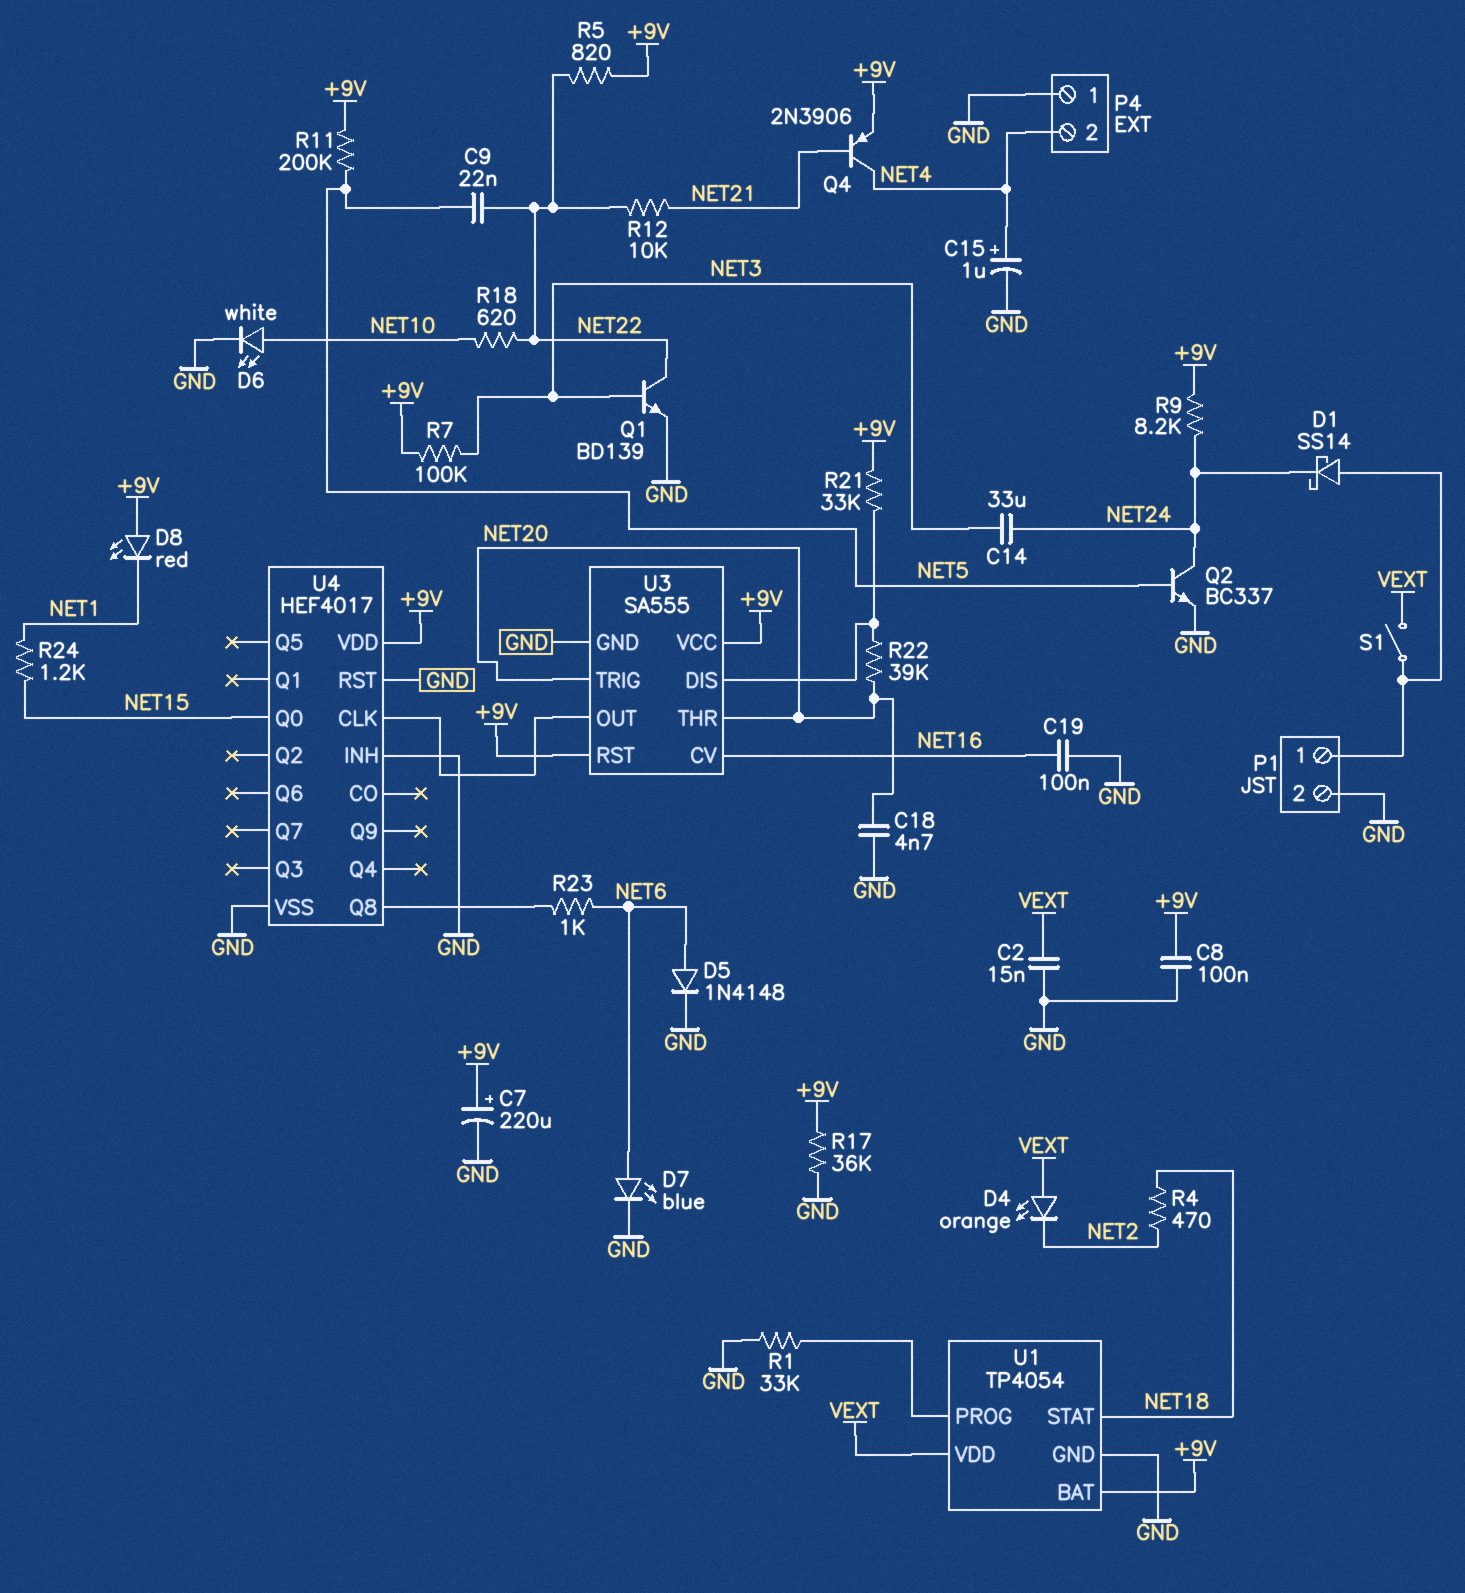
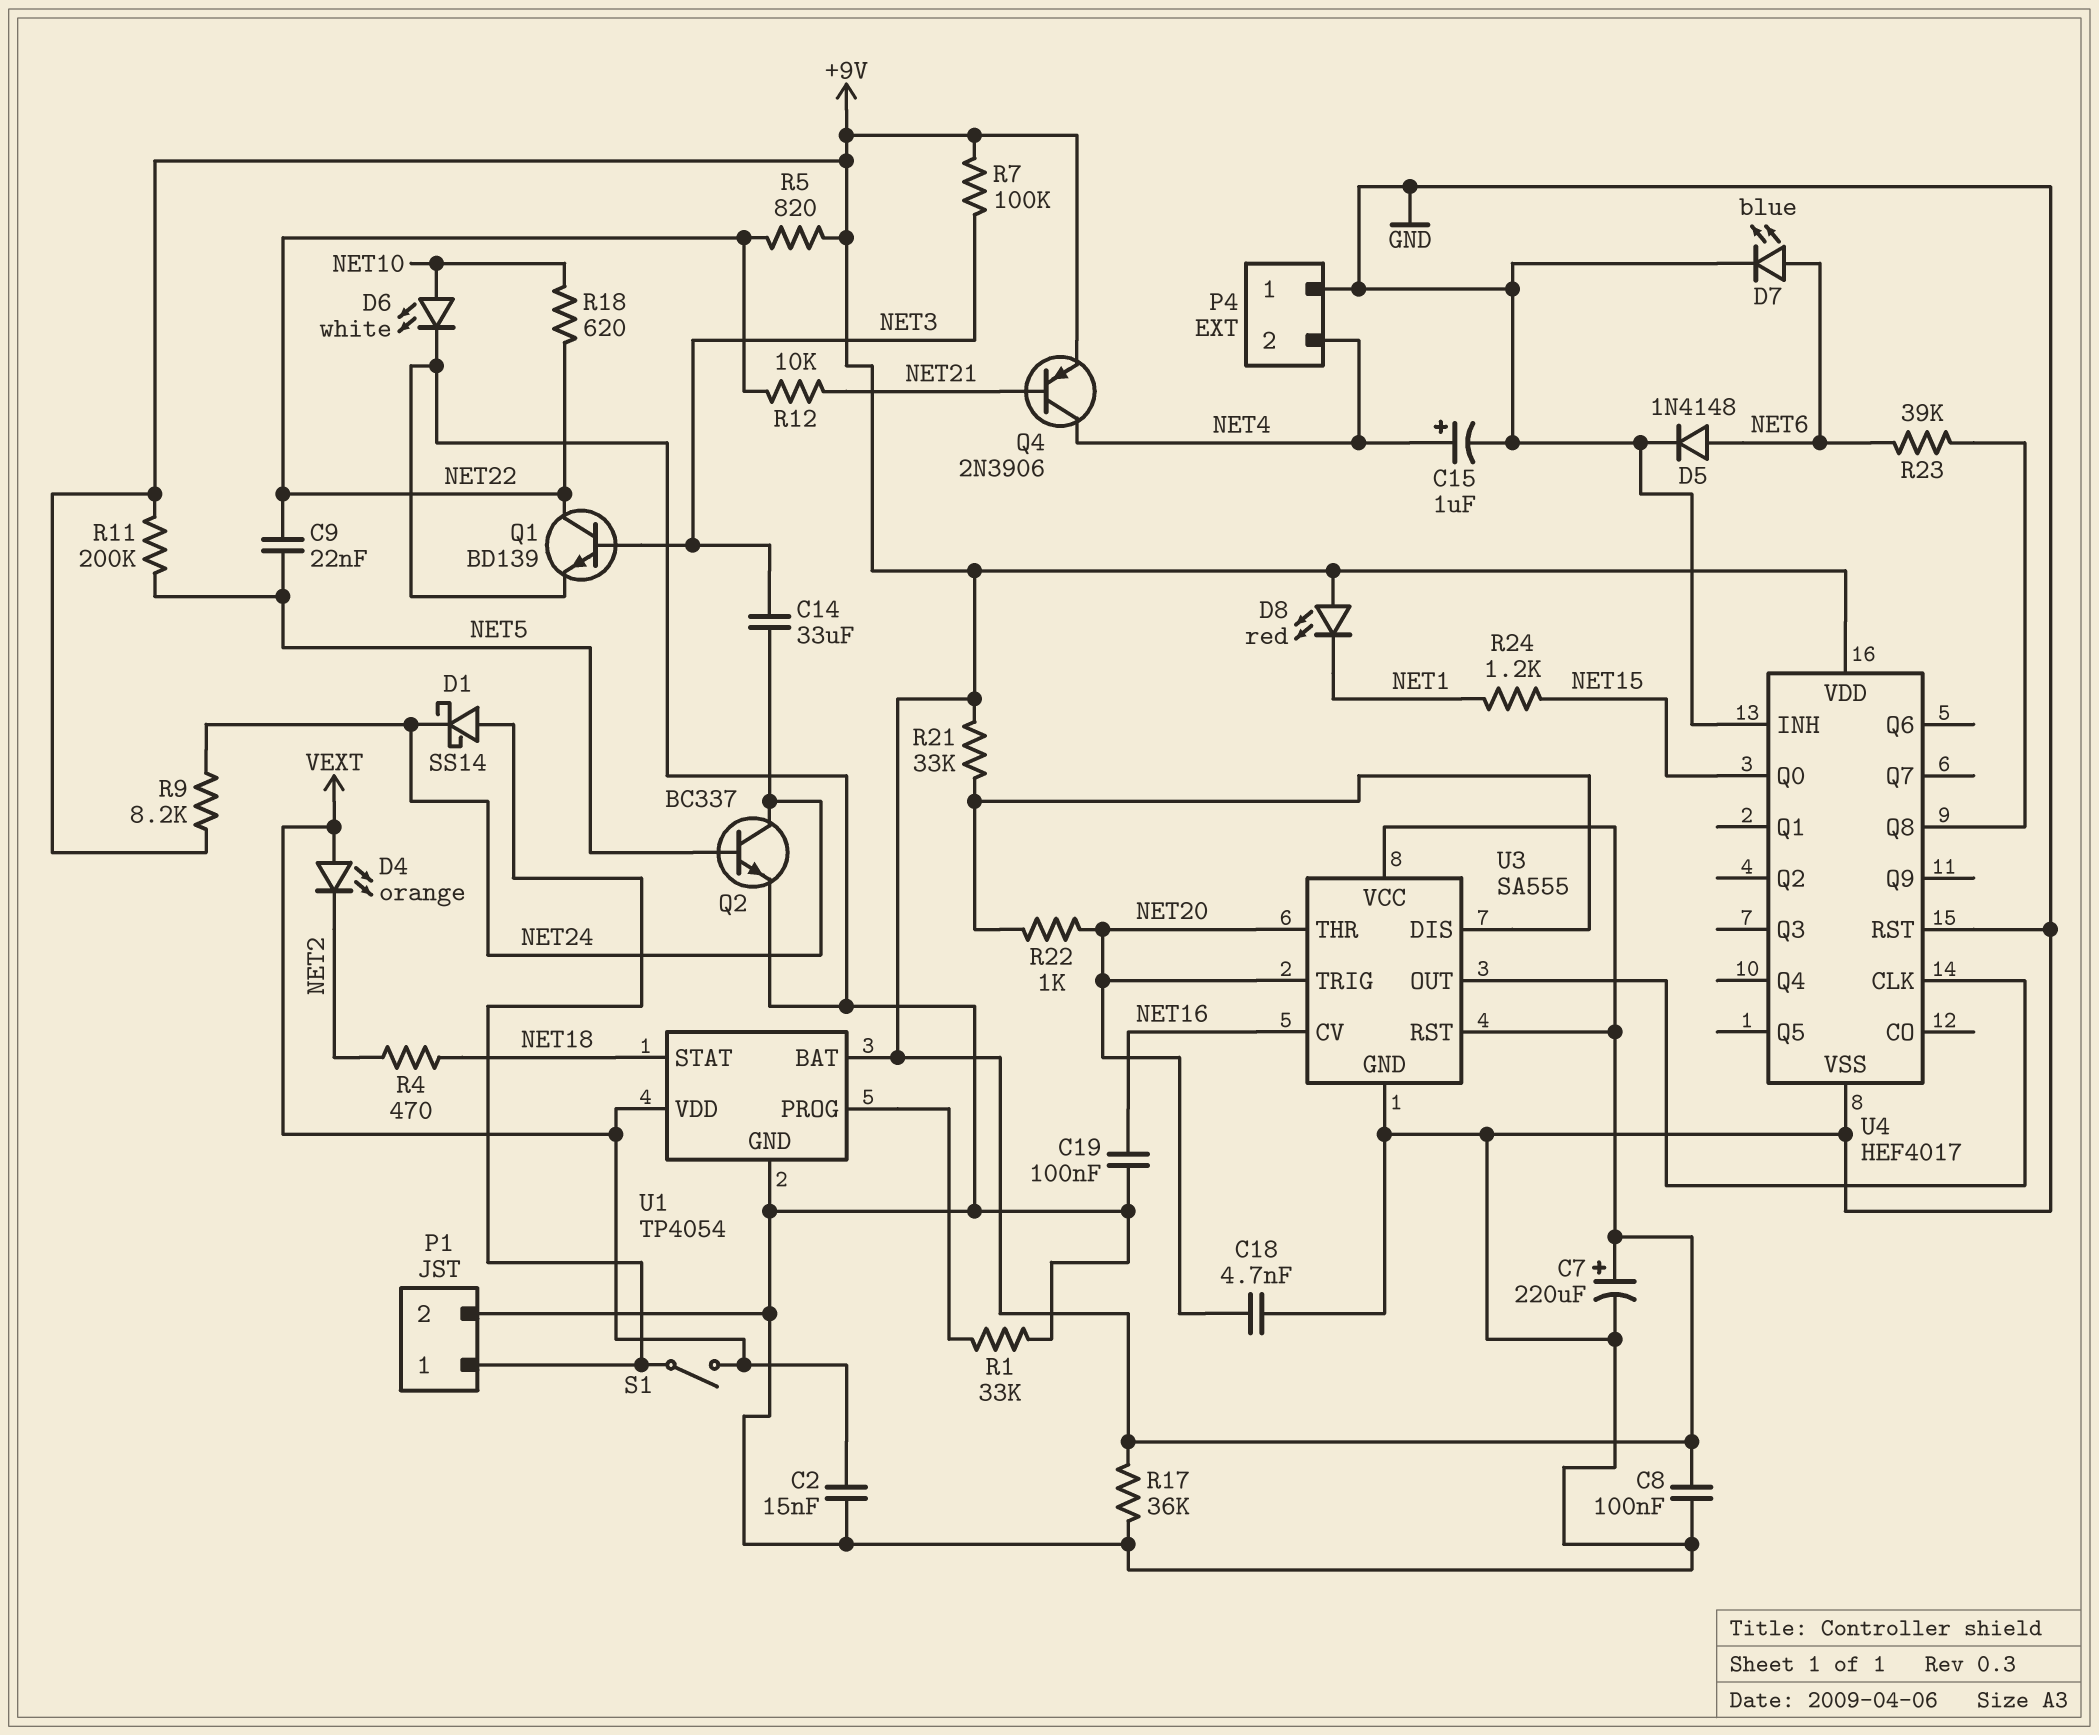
R22: 39k (NET20, U3/DIS) -> 1k (NET20, U3/DIS)
R23: 1k (NET6, U4/Q8) -> 39k (NET6, U4/Q8)

